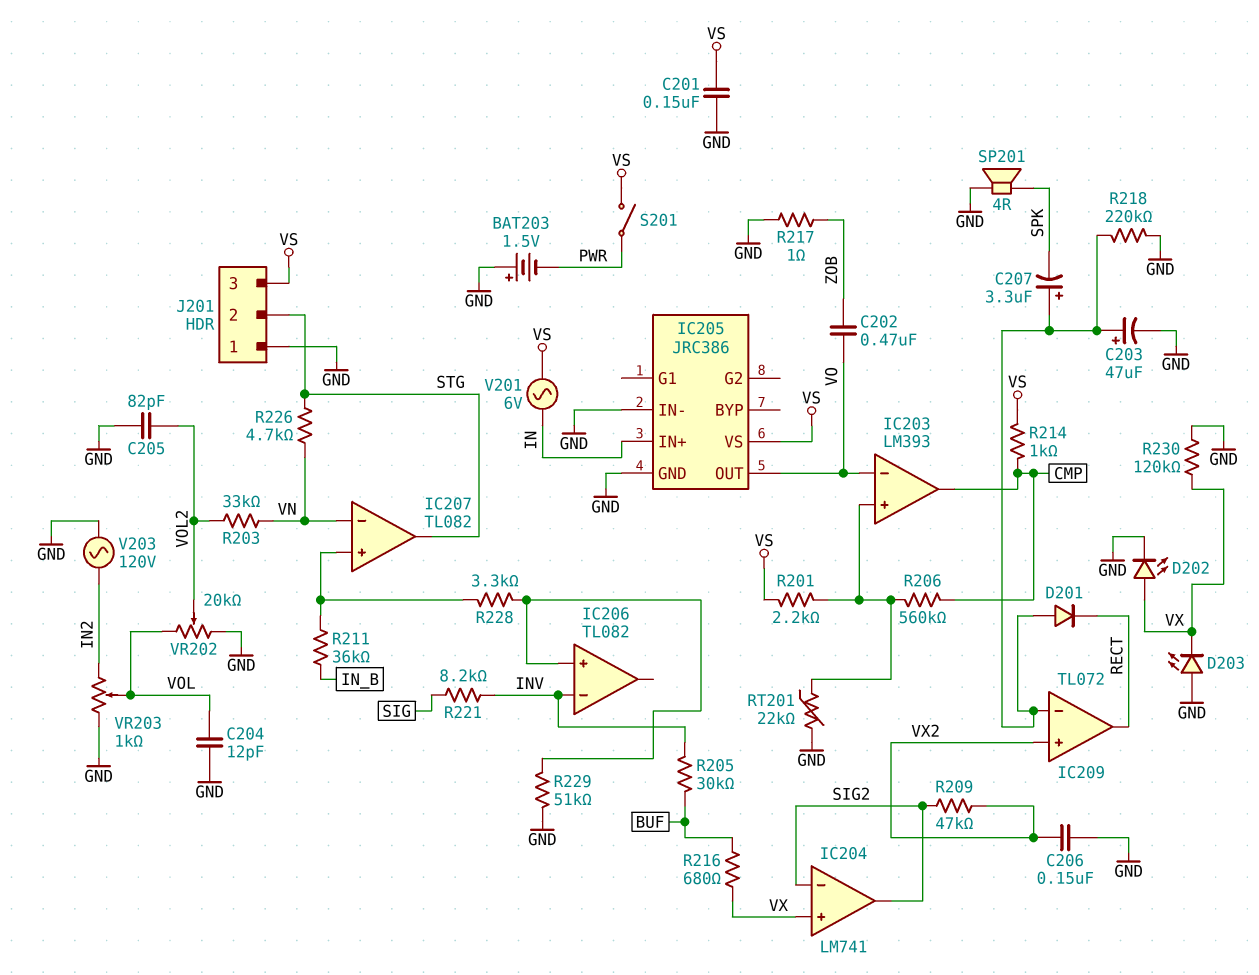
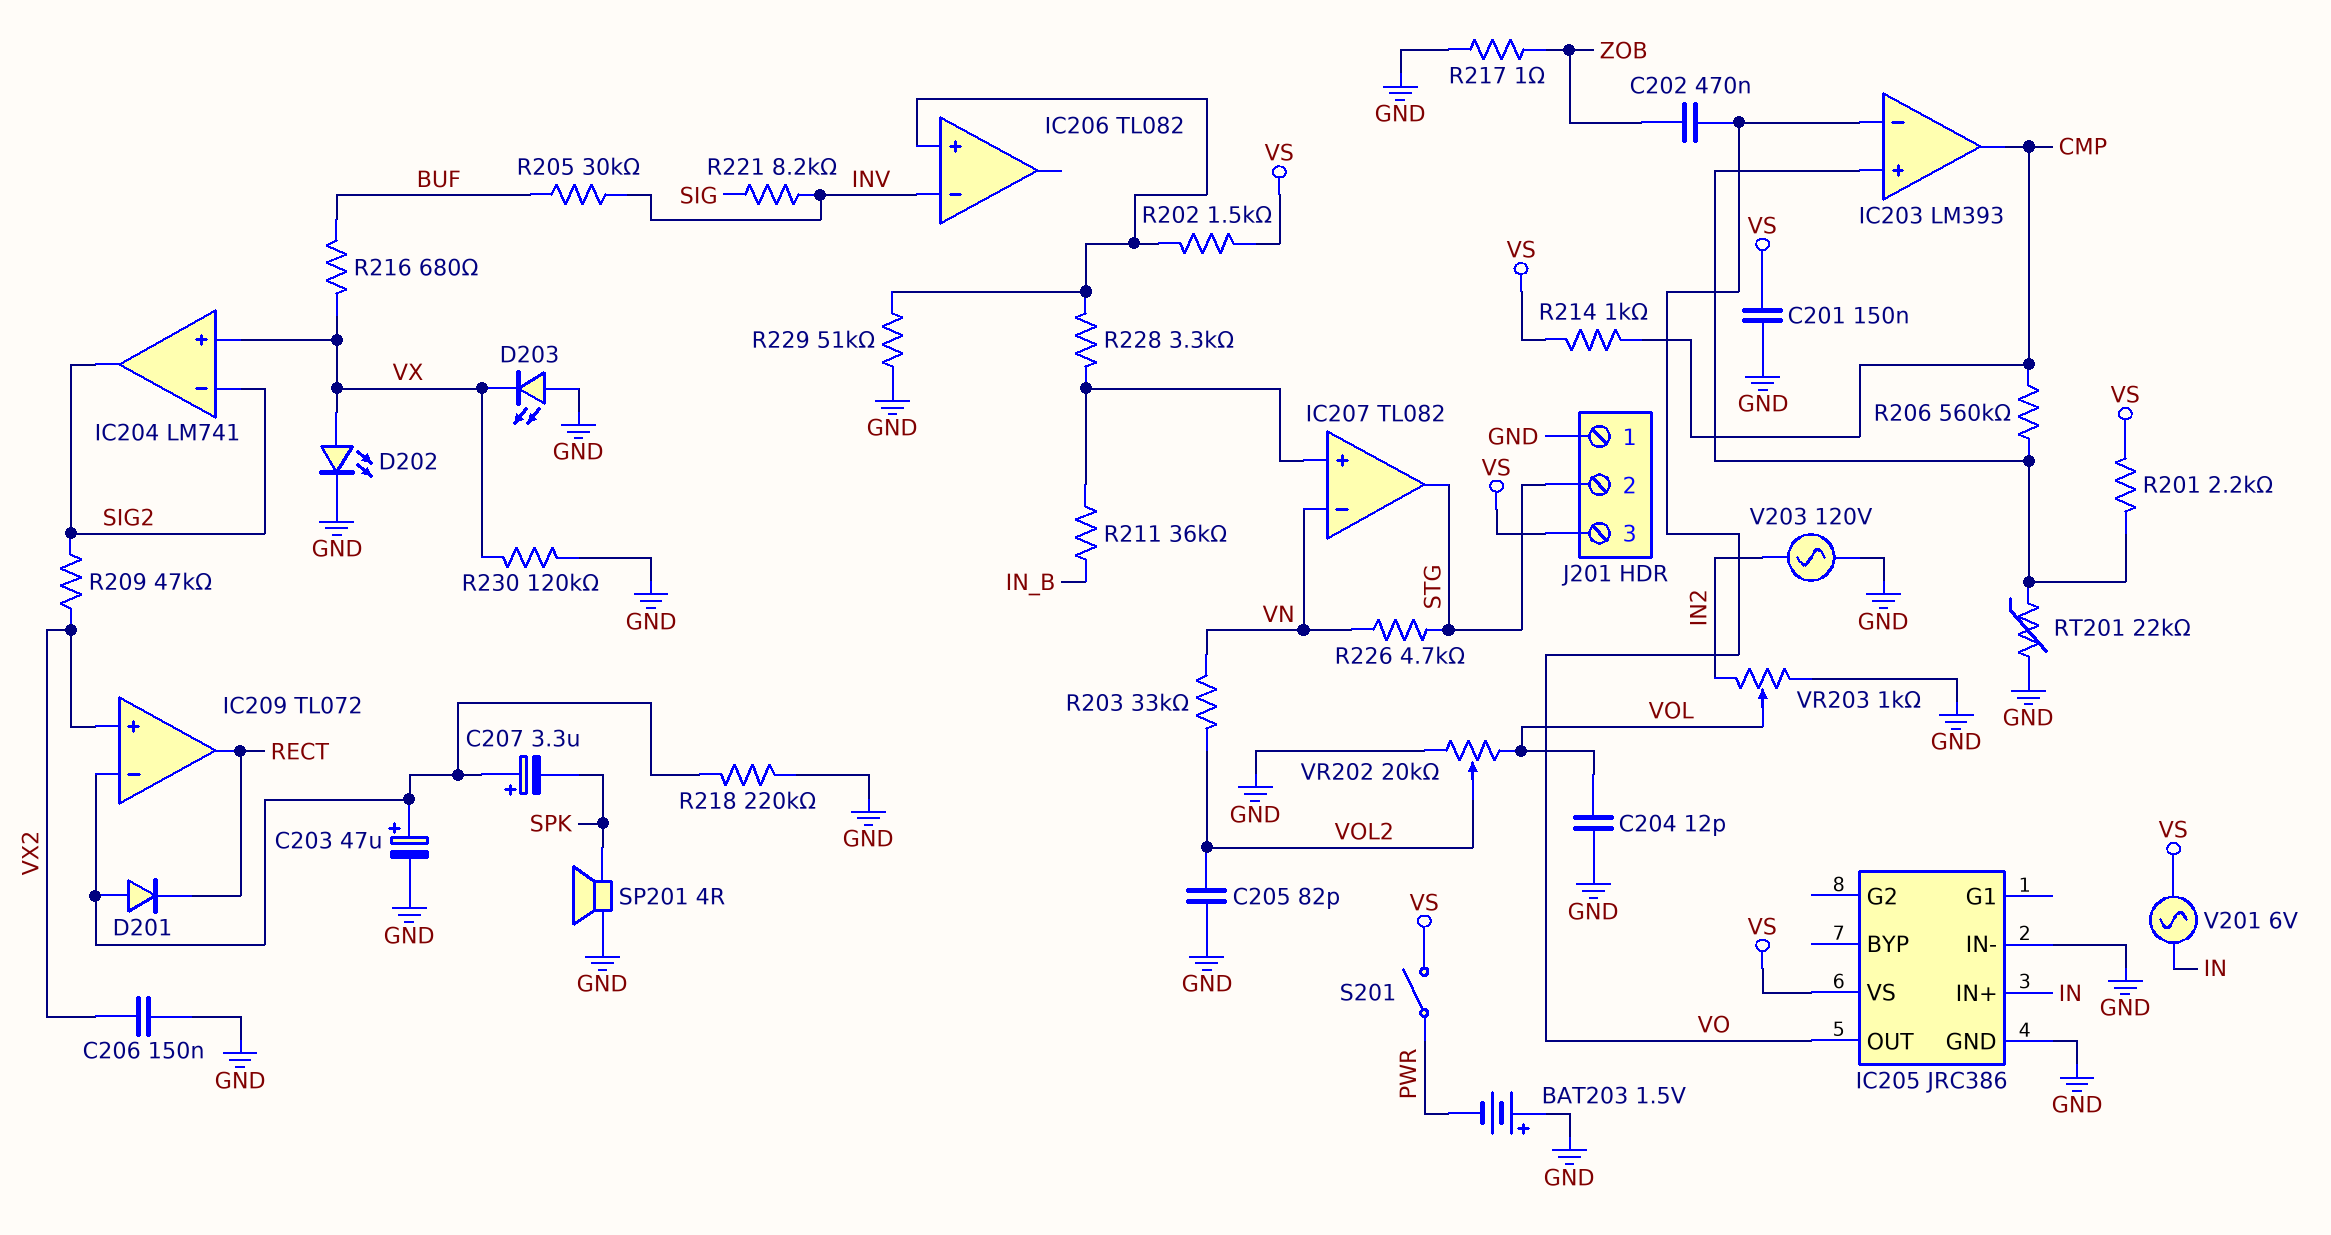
R202: none -> 1.5k (IC206/in+, VS)

